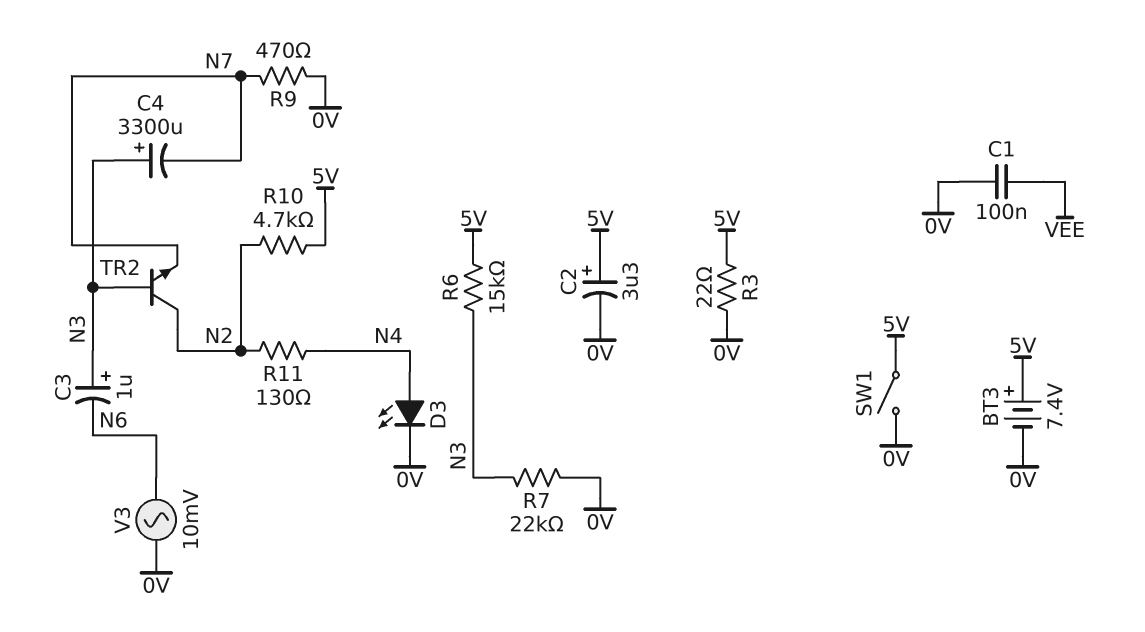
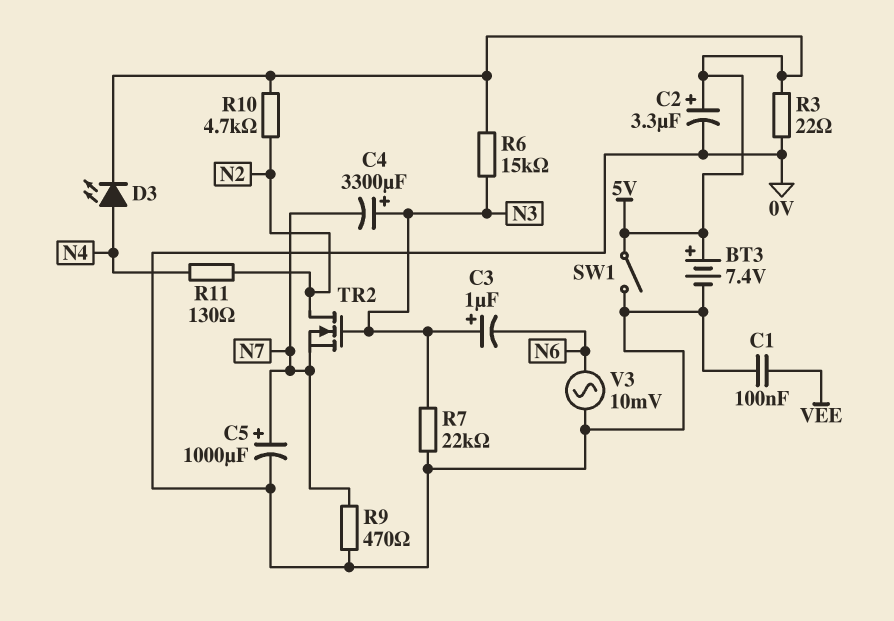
C5: none -> 1000uF (plus N7, minus 0V)
D3: LED (A N4, K 0V) -> LED (A N4, K 5V)
TR2: NPN (B N3, C N2, E N7) -> NMOS (G N3, D N2, S N7)

